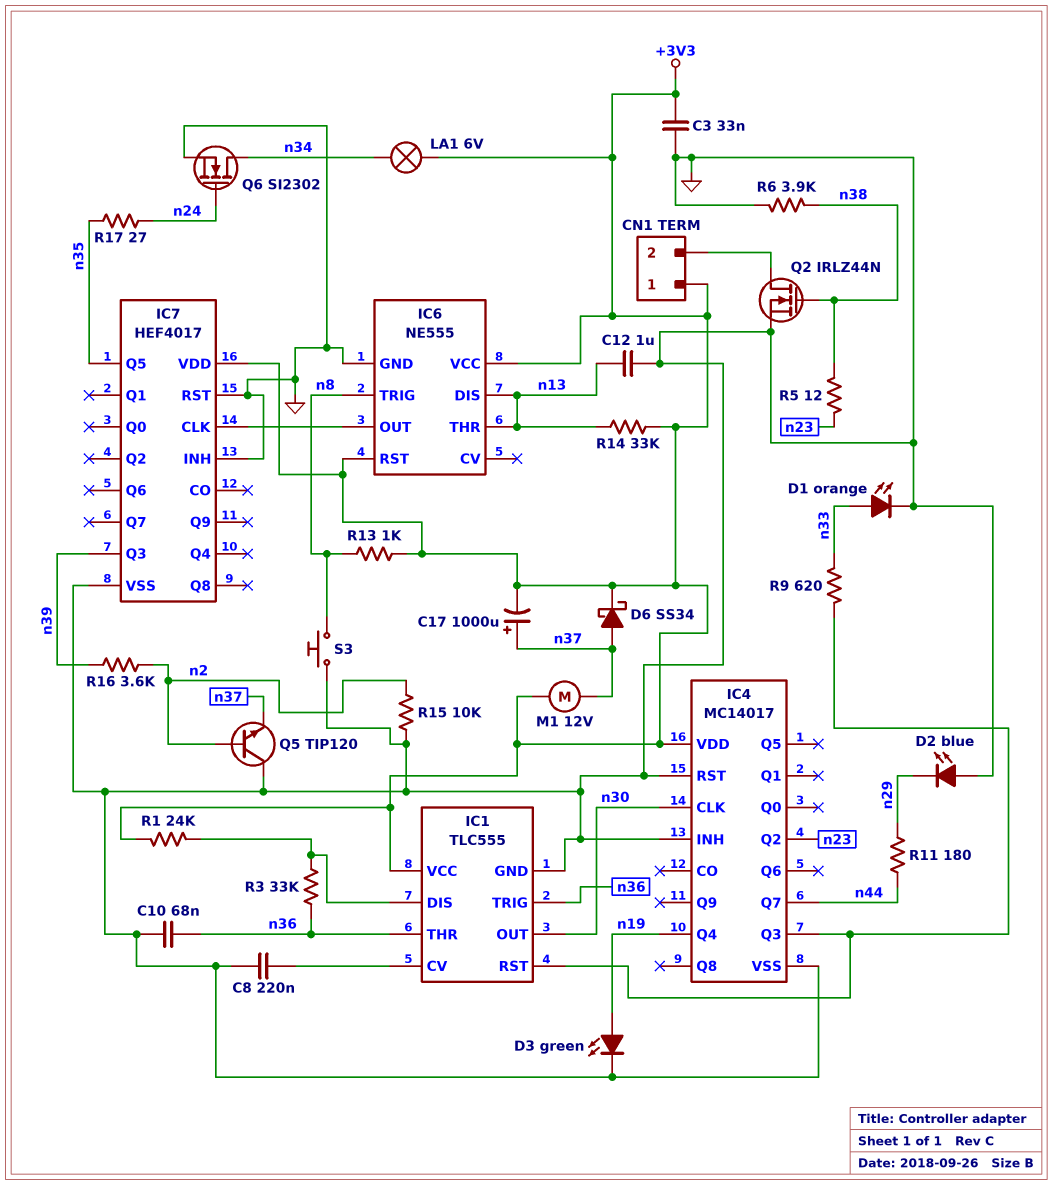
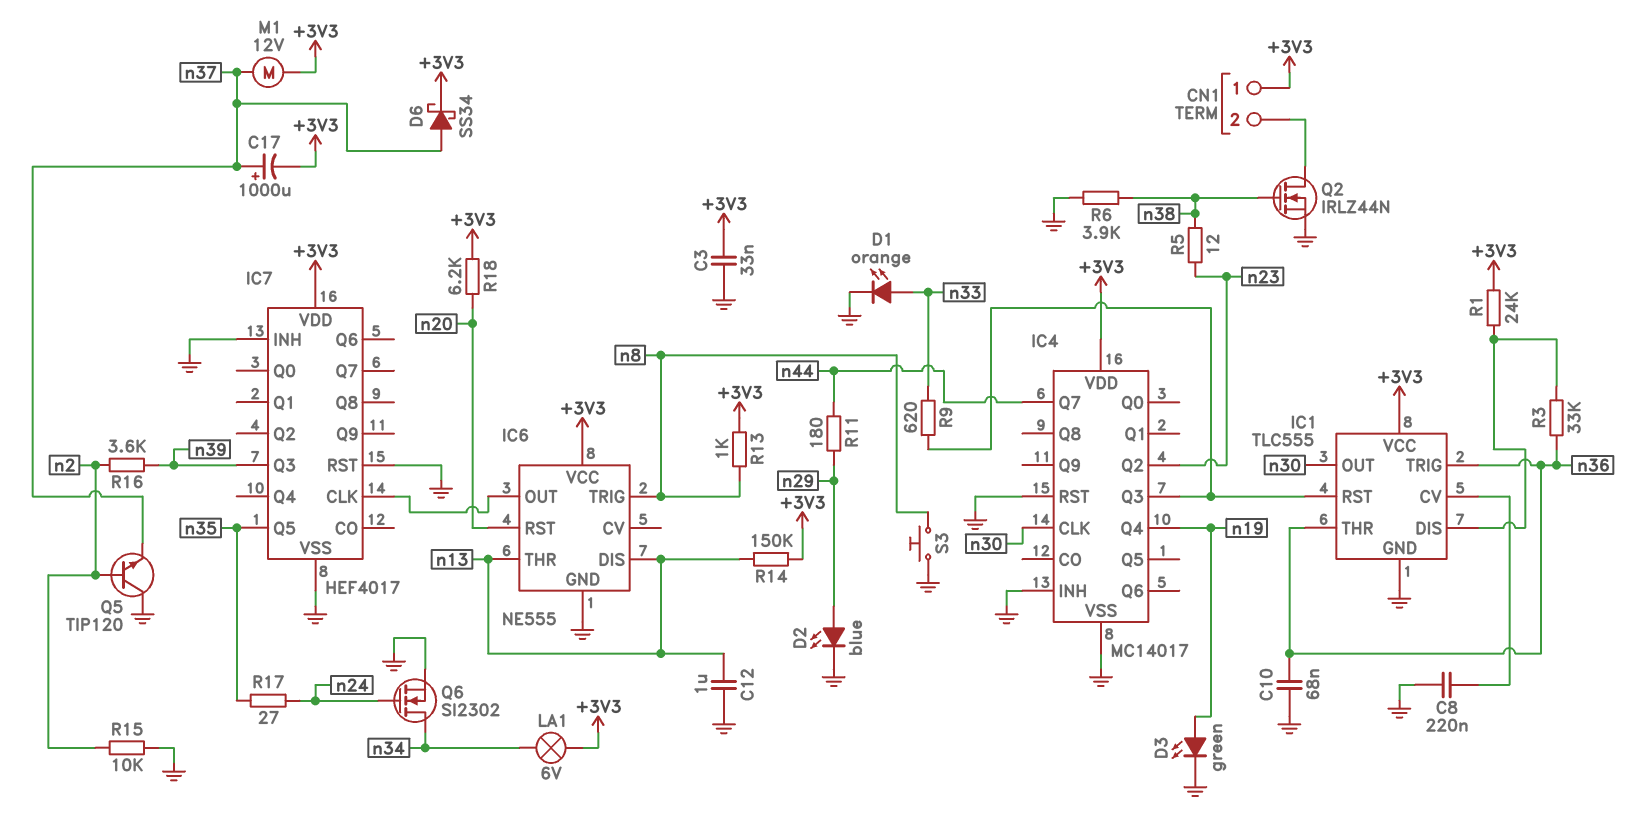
D2: LED blue (A GND, K n29) -> LED blue (A n29, K GND)
IC6 pin RST: +3V3 -> n20
R14: 33k (+3V3, n13) -> 150k (+3V3, n13)
R18: none -> 6.2k (+3V3, n20)

